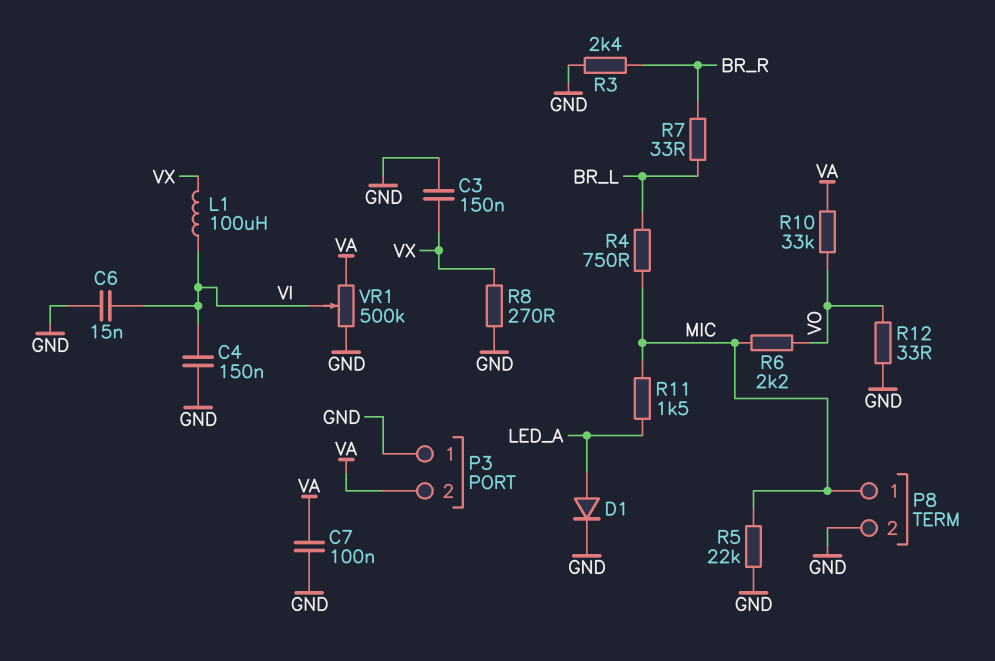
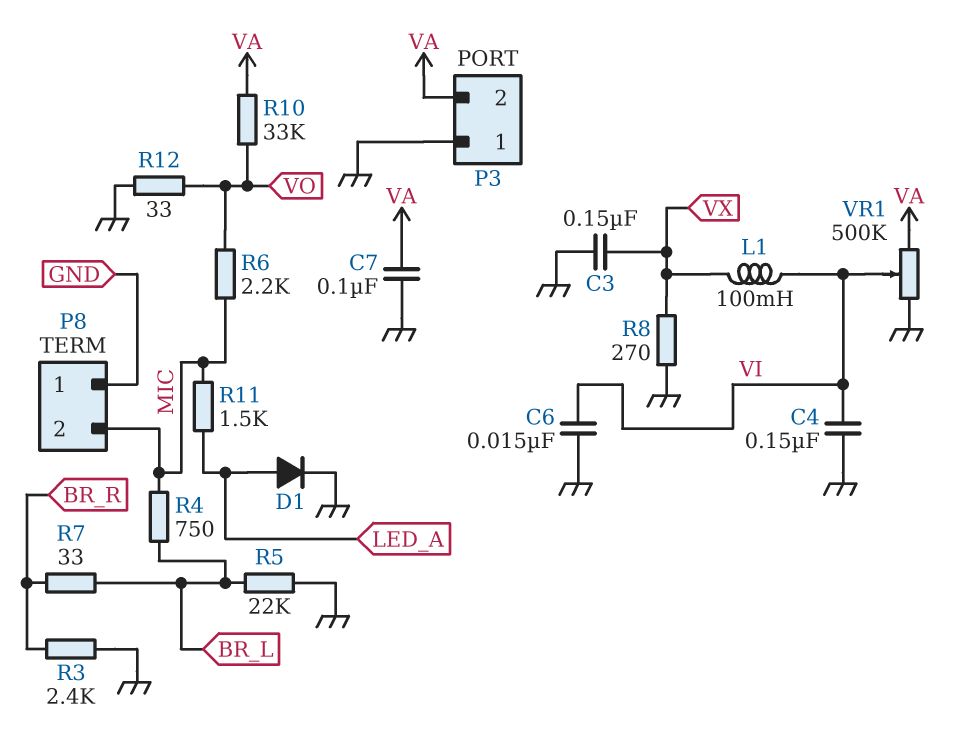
L1: 100uH (VI, VX) -> 100mH (VI, VX)
P8 pin 1: MIC -> GND
P8 pin 2: GND -> MIC
R5: 22k (GND, MIC) -> 22k (BR_L, GND)

